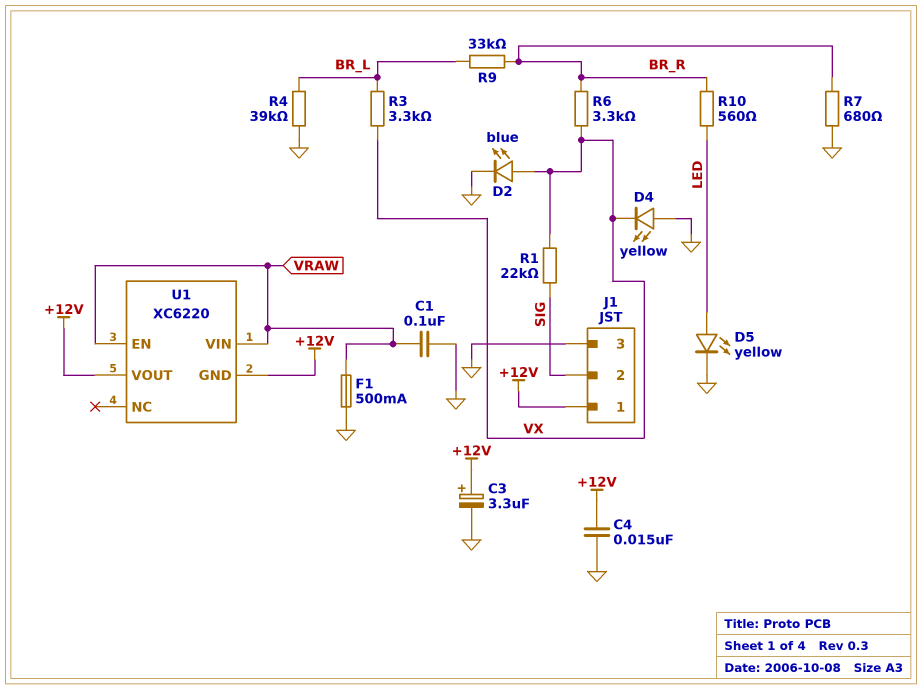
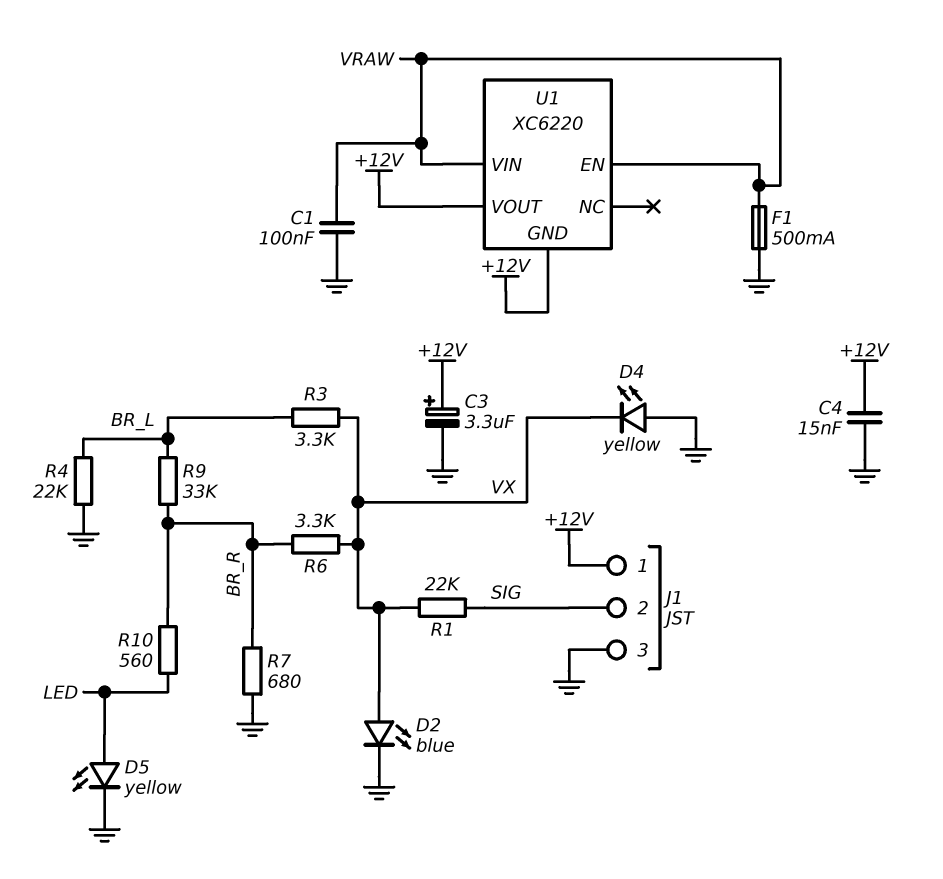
R4: 39k (BR_L, GND) -> 22k (BR_L, GND)

